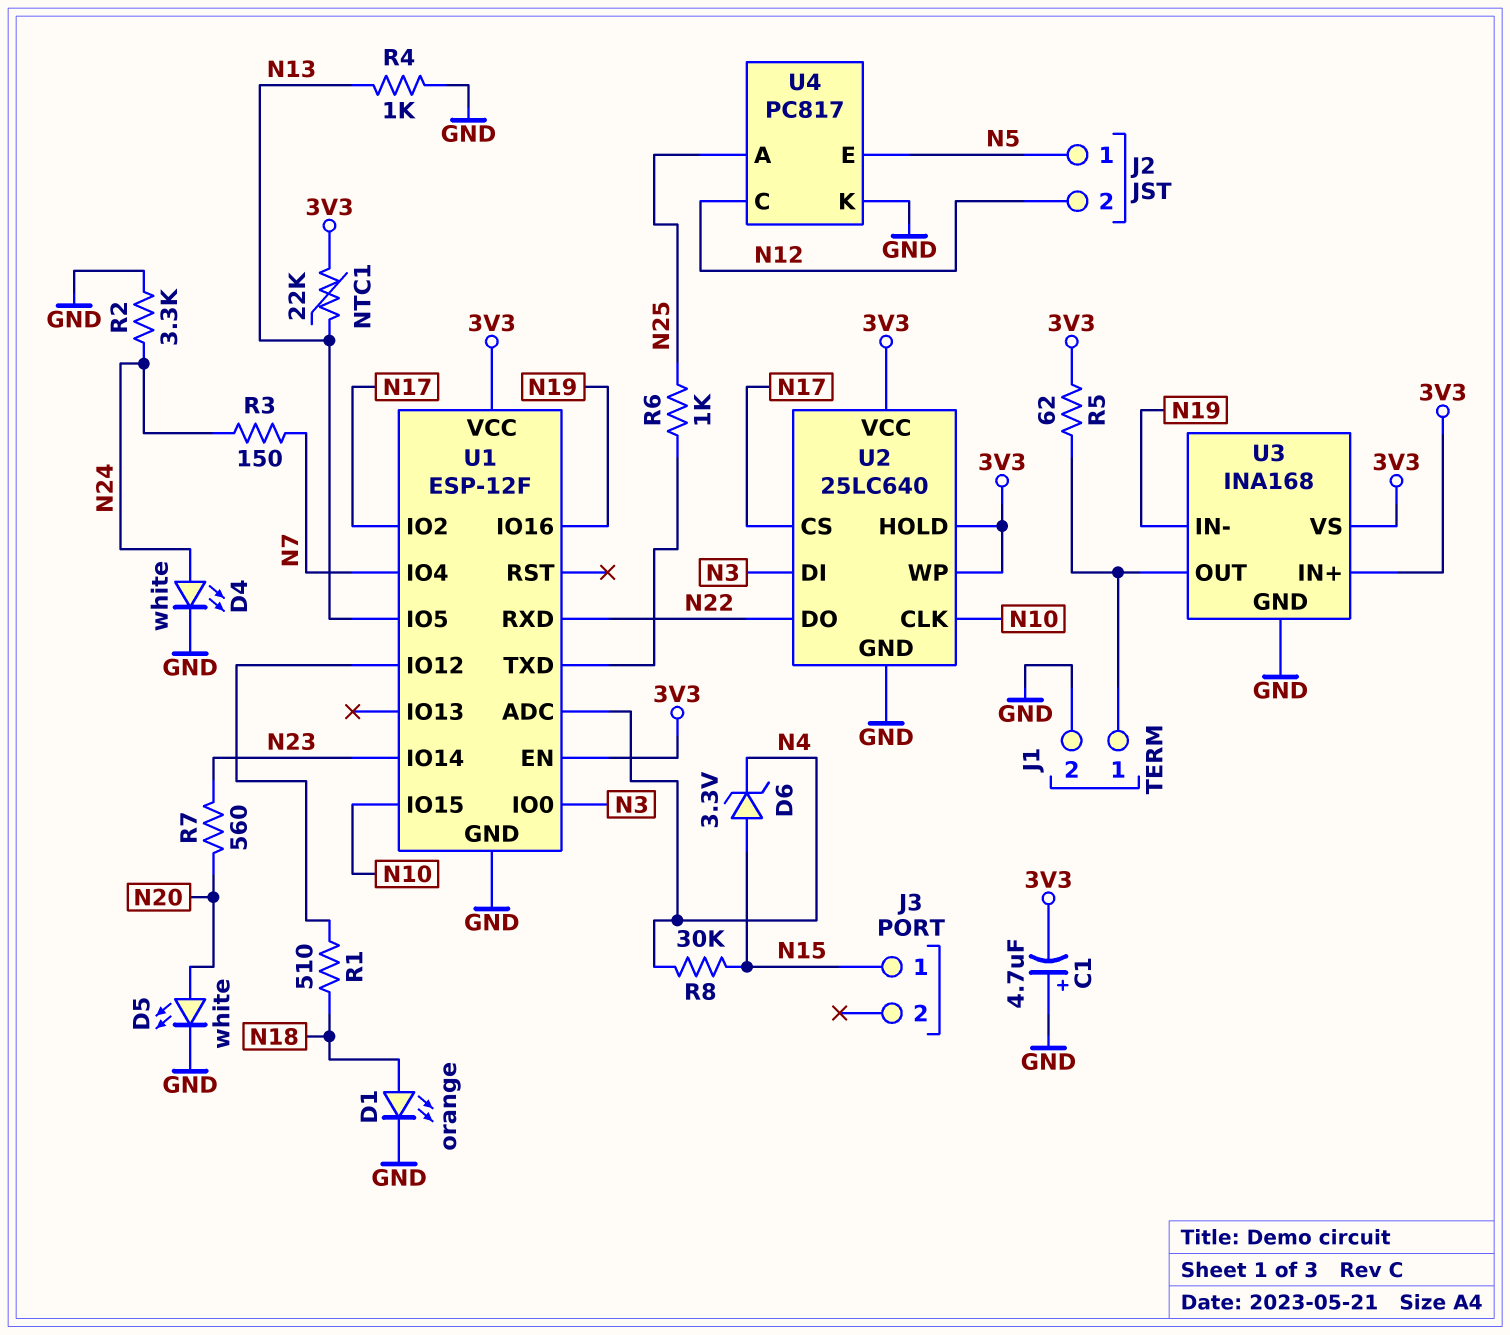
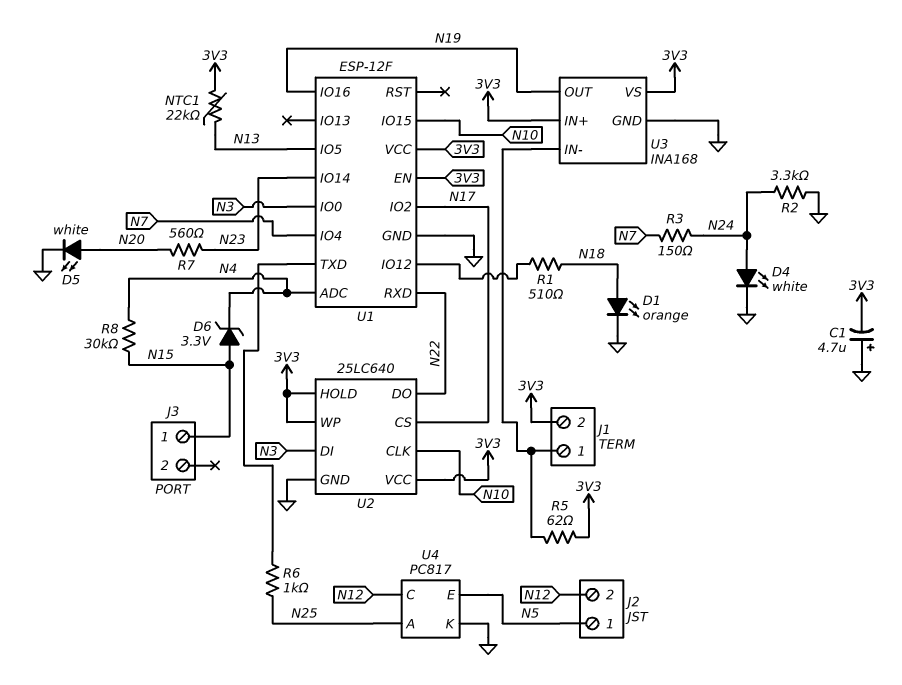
J1 pin 2: GND -> 3V3
R4: 1k (GND, N13) -> none
U3 pin IN-: N19 -> J1/1
U3 pin OUT: J1/1 -> N19

